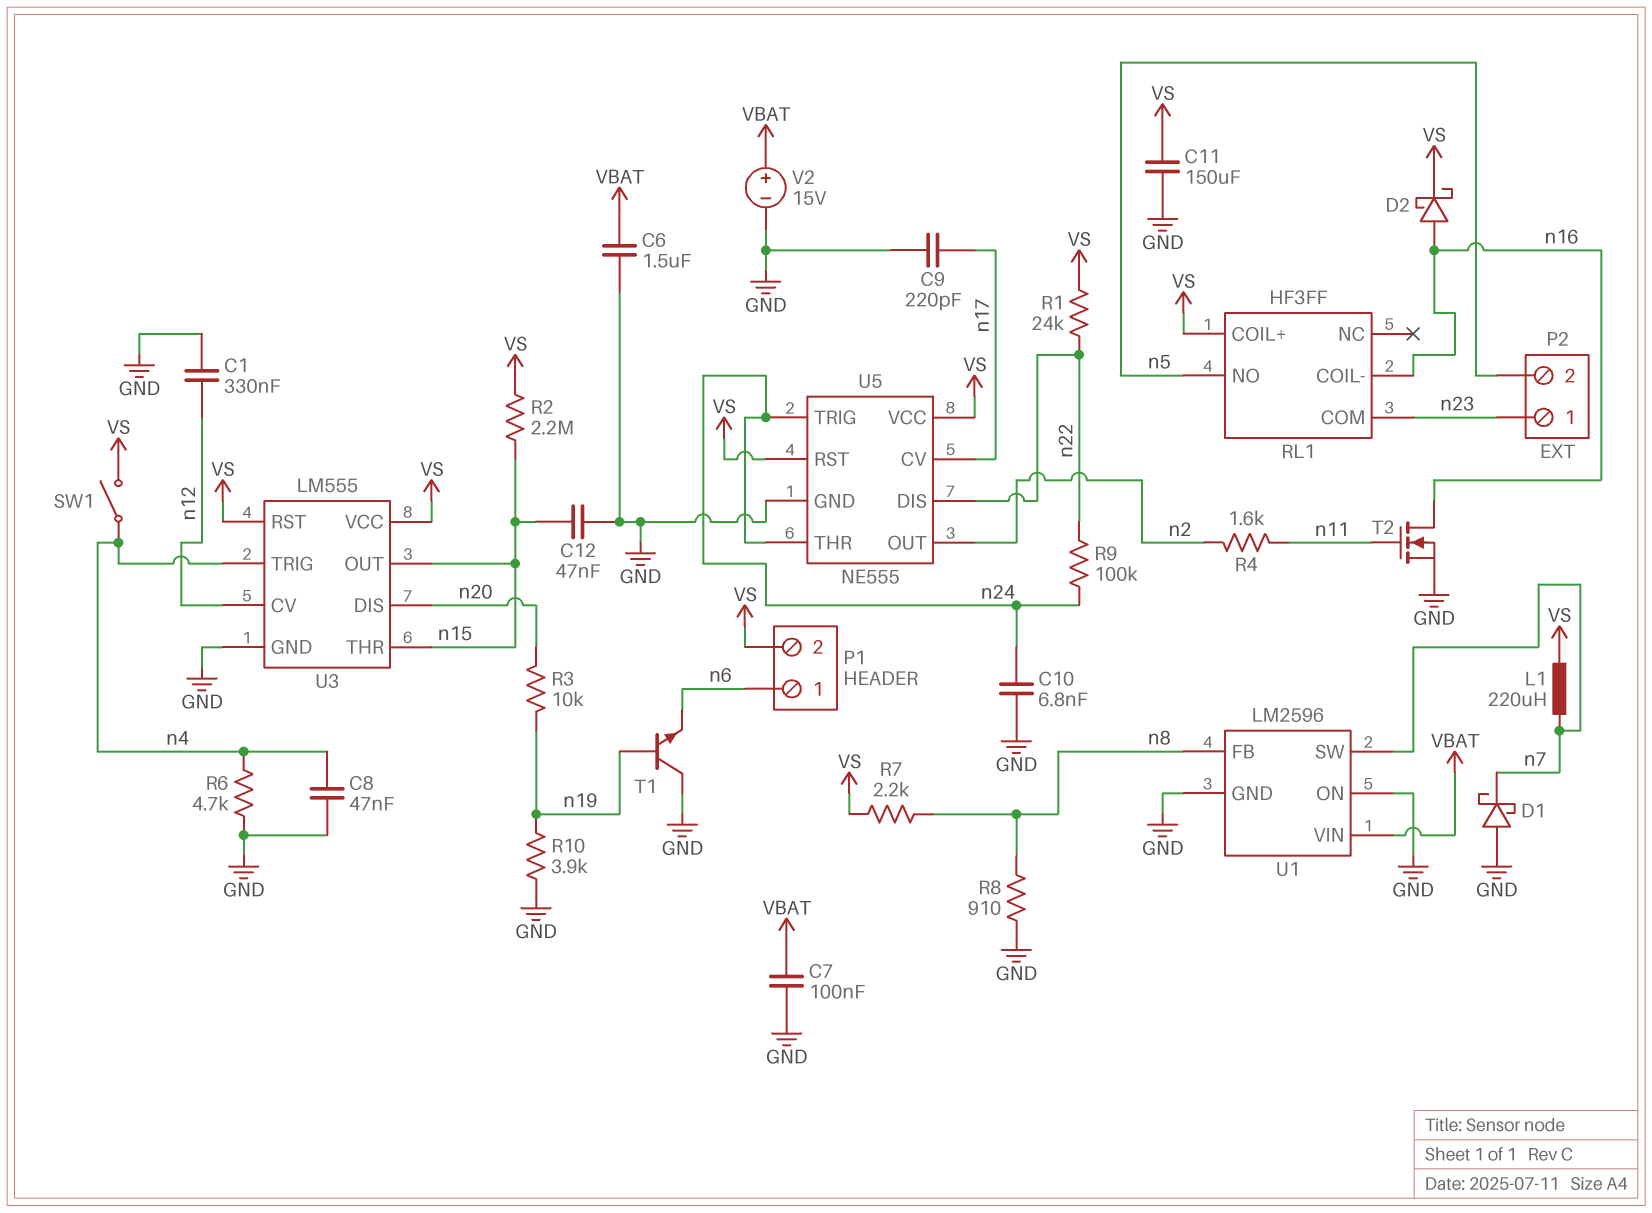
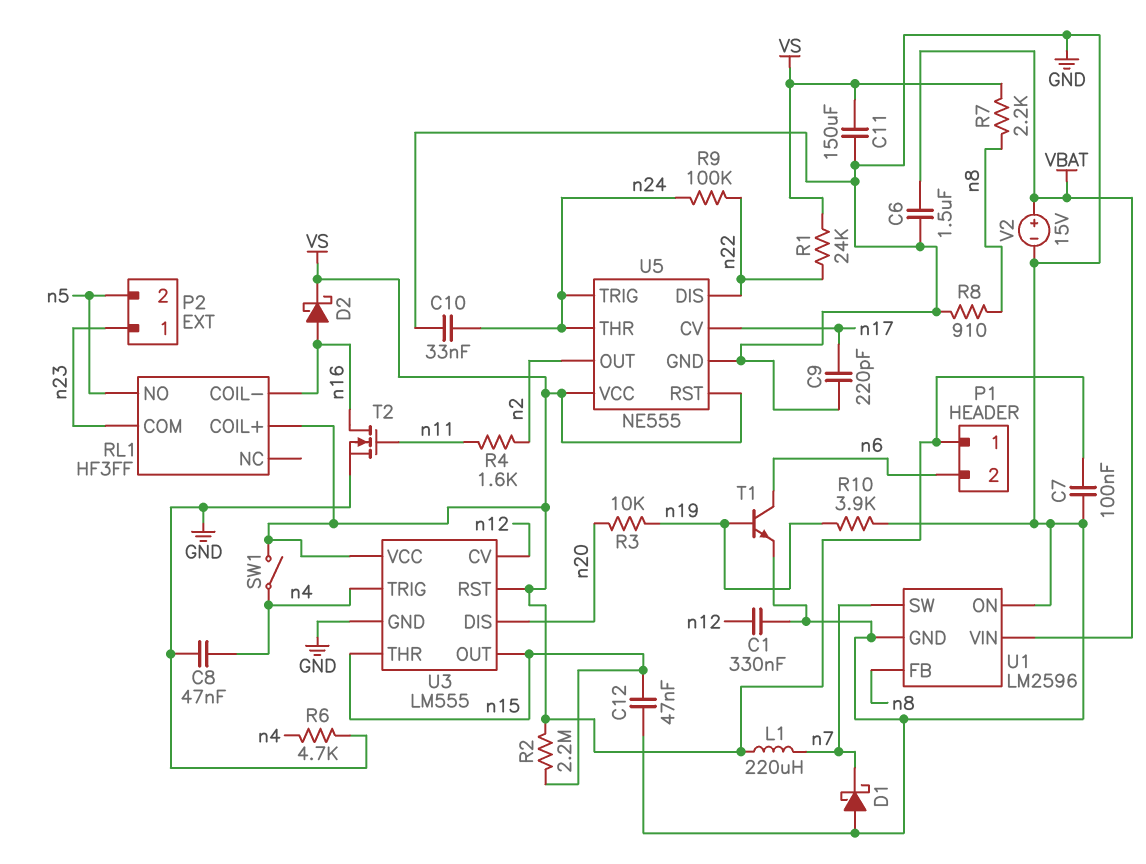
C7: 100nF (GND, VBAT) -> 100nF (GND, VS)
C10: 6.8nF (GND, n24) -> 33nF (GND, n24)
P1 pin 1: n6 -> VS
P1 pin 2: VS -> n6
T1: NPN (B n19, C GND, E n6) -> NPN (B n19, C n6, E GND)

